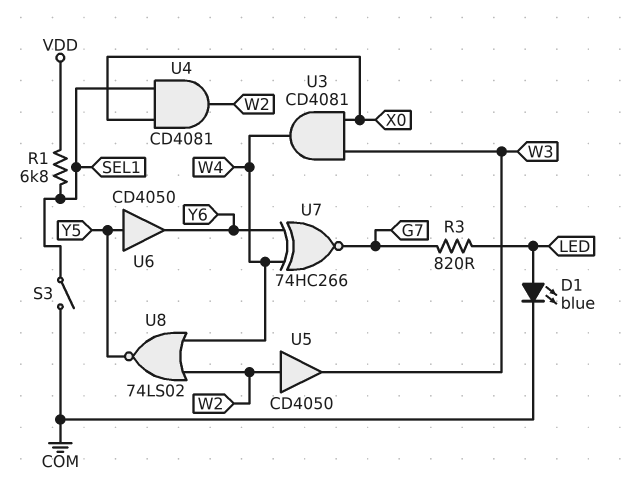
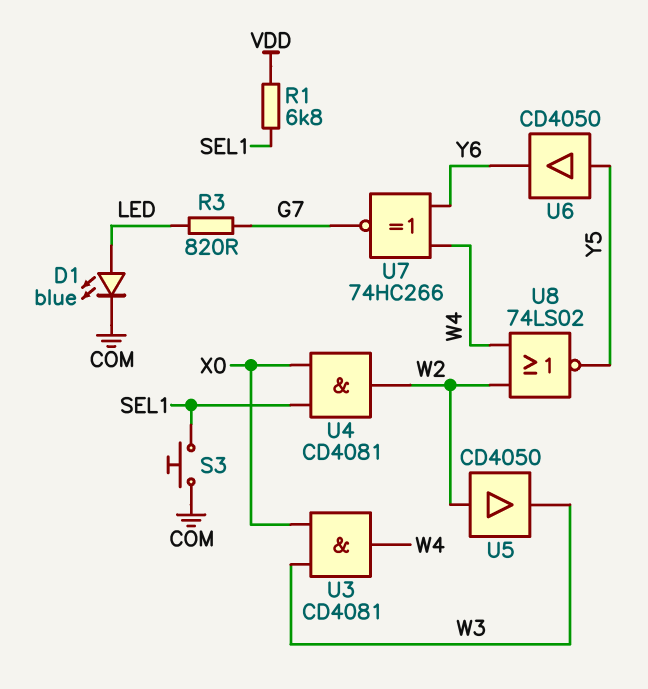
S3: switch (COM, SEL1) -> button (COM, SEL1)

